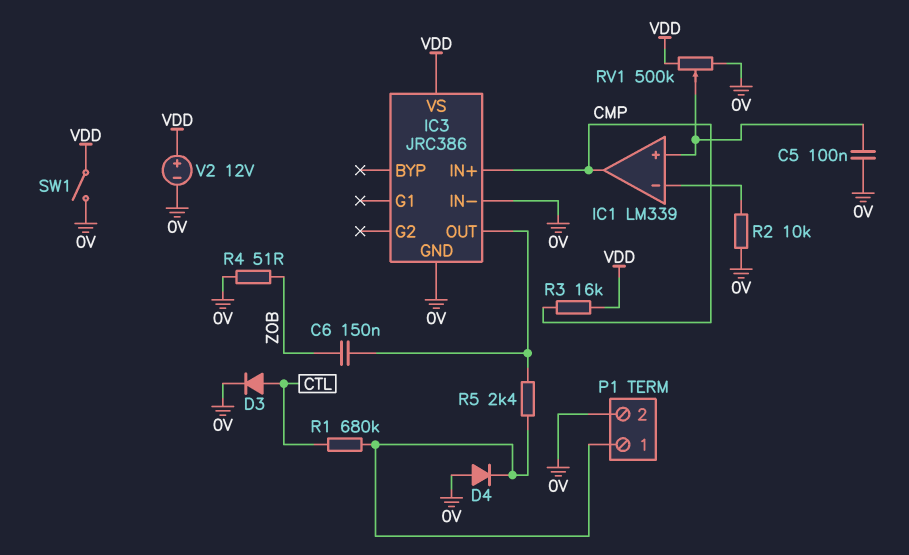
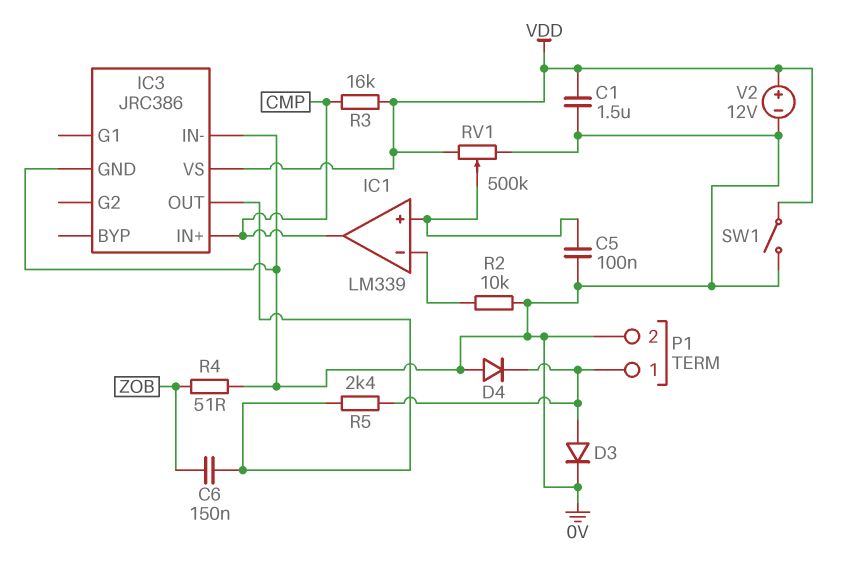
C1: none -> 1.5uF (0V, VDD)
D3: diode (A CTL, K 0V) -> diode (A P1/1, K 0V)
R1: 680k (CTL, P1/1) -> none

